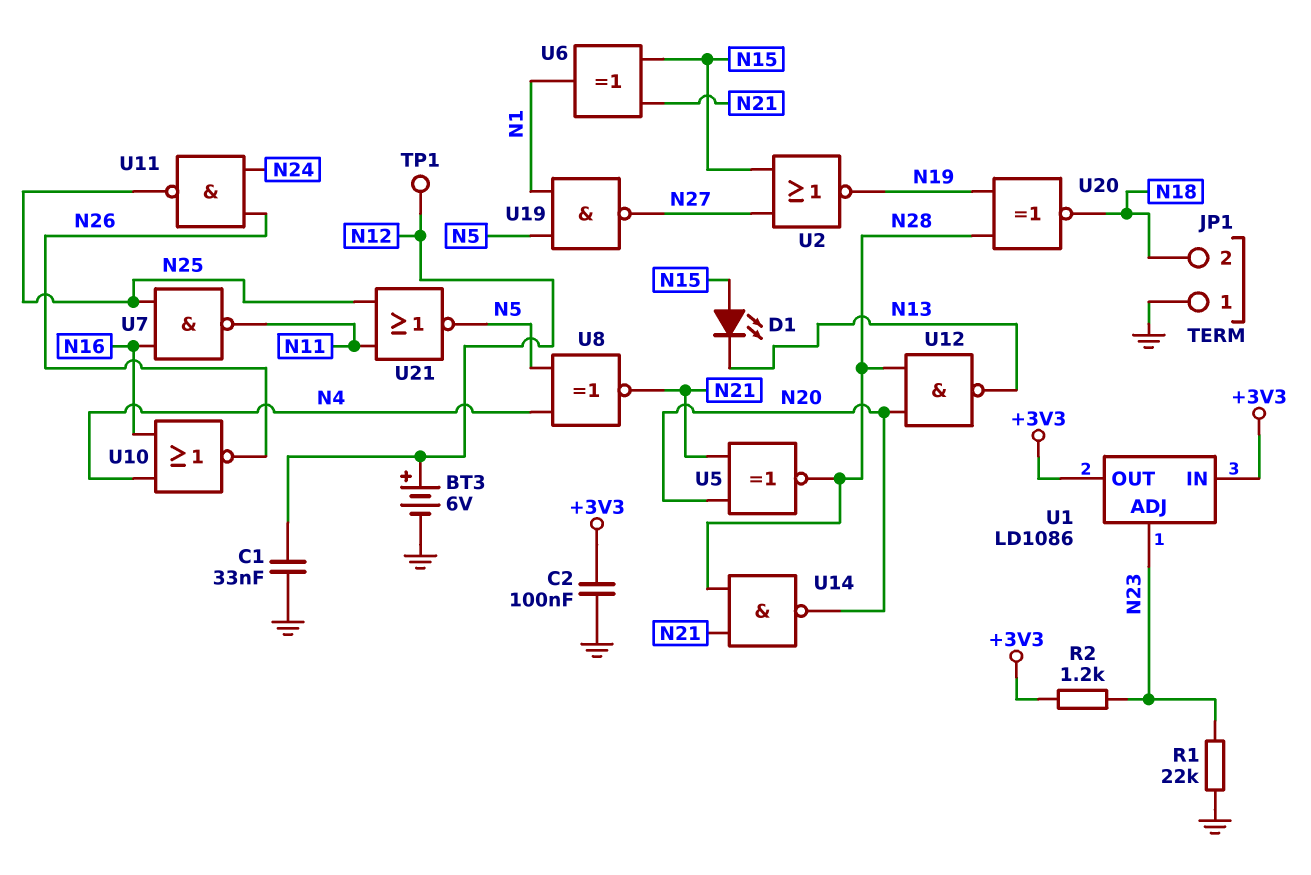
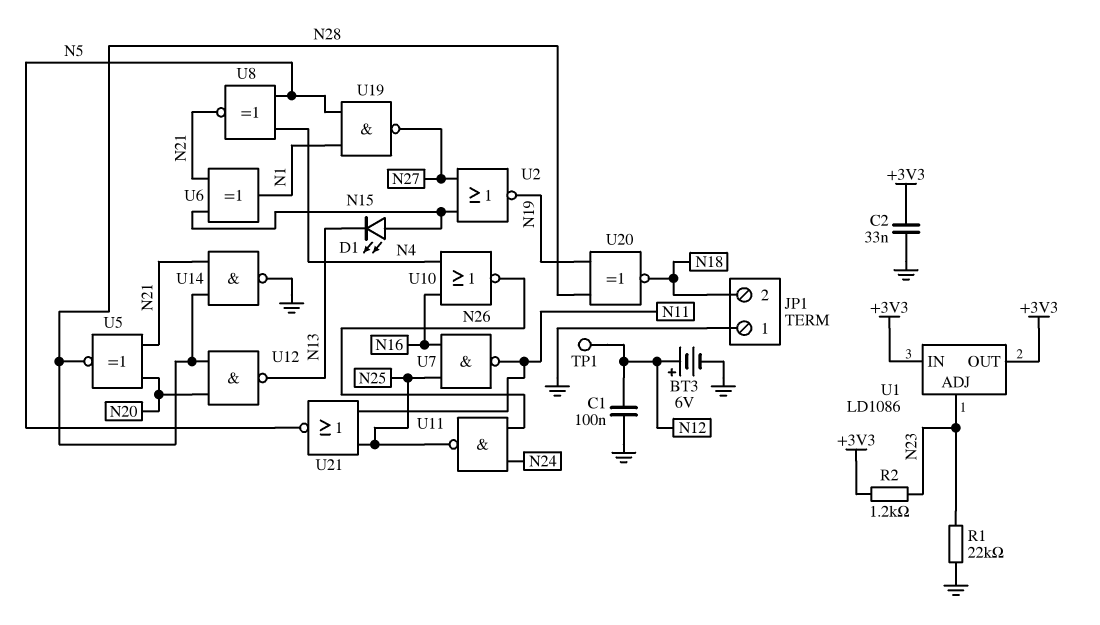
C1: 33nF (GND, N12) -> 100nF (GND, N12)
C2: 100nF (+3V3, GND) -> 33nF (+3V3, GND)
U14: NAND (in N21, in N28, out N20) -> NAND (in N21, in N28, out GND)

